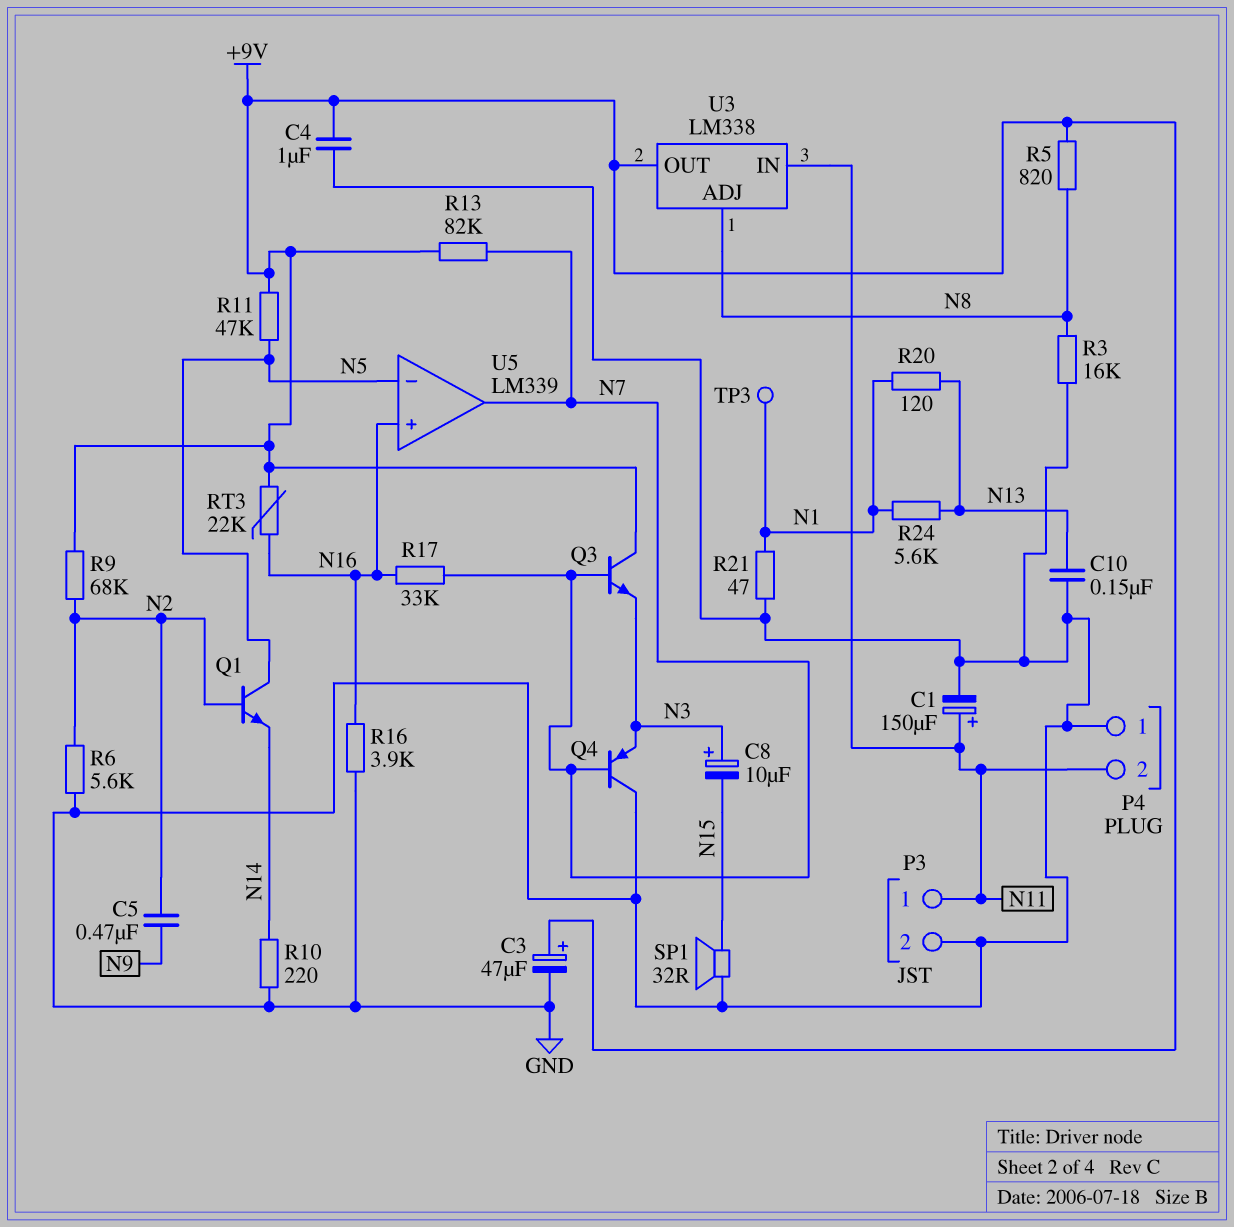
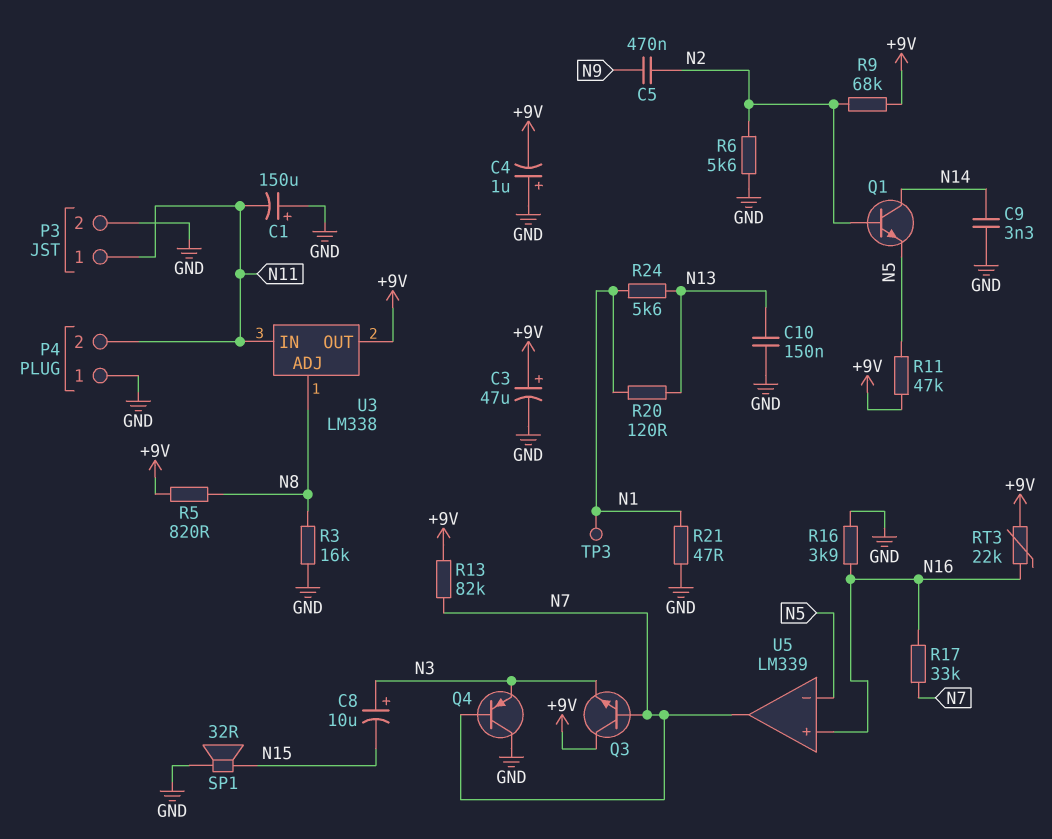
C1: 150uF (plus N11, minus GND) -> 150uF (plus GND, minus N11)
C4: 1uF (+9V, GND) -> 1uF (plus GND, minus +9V)
C9: none -> 3.3nF (GND, N14)
Q1: NPN (B N2, C N5, E N14) -> NPN (B N2, C N14, E N5)
R10: 220 (GND, N14) -> none

